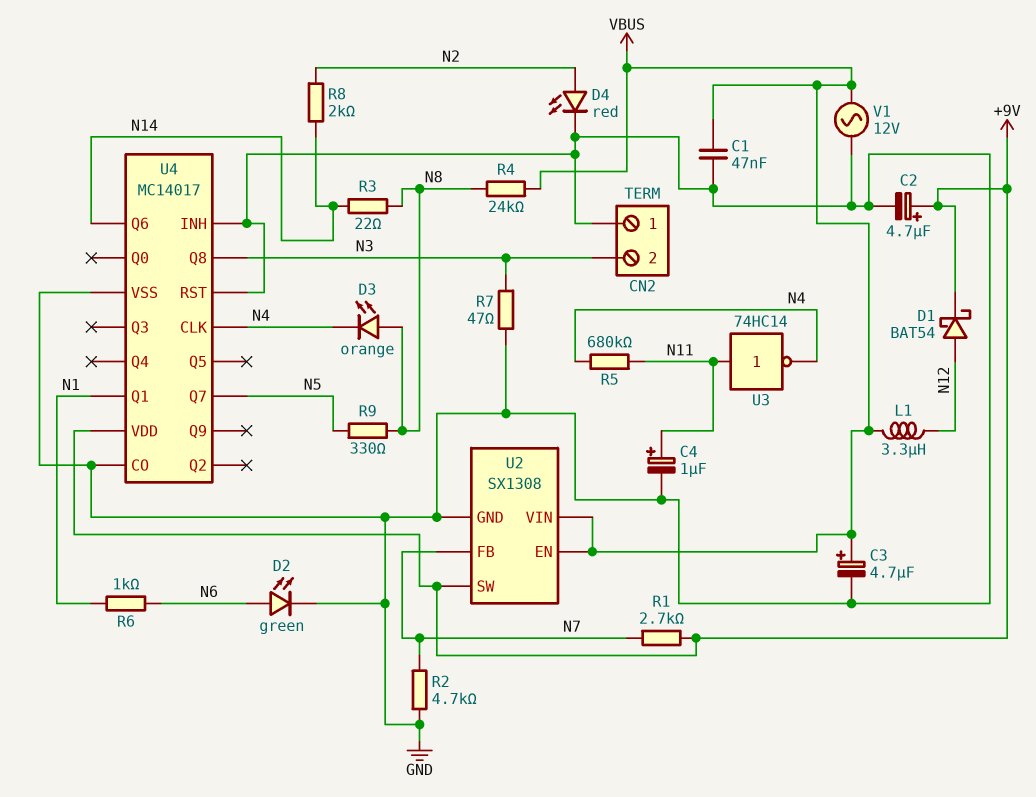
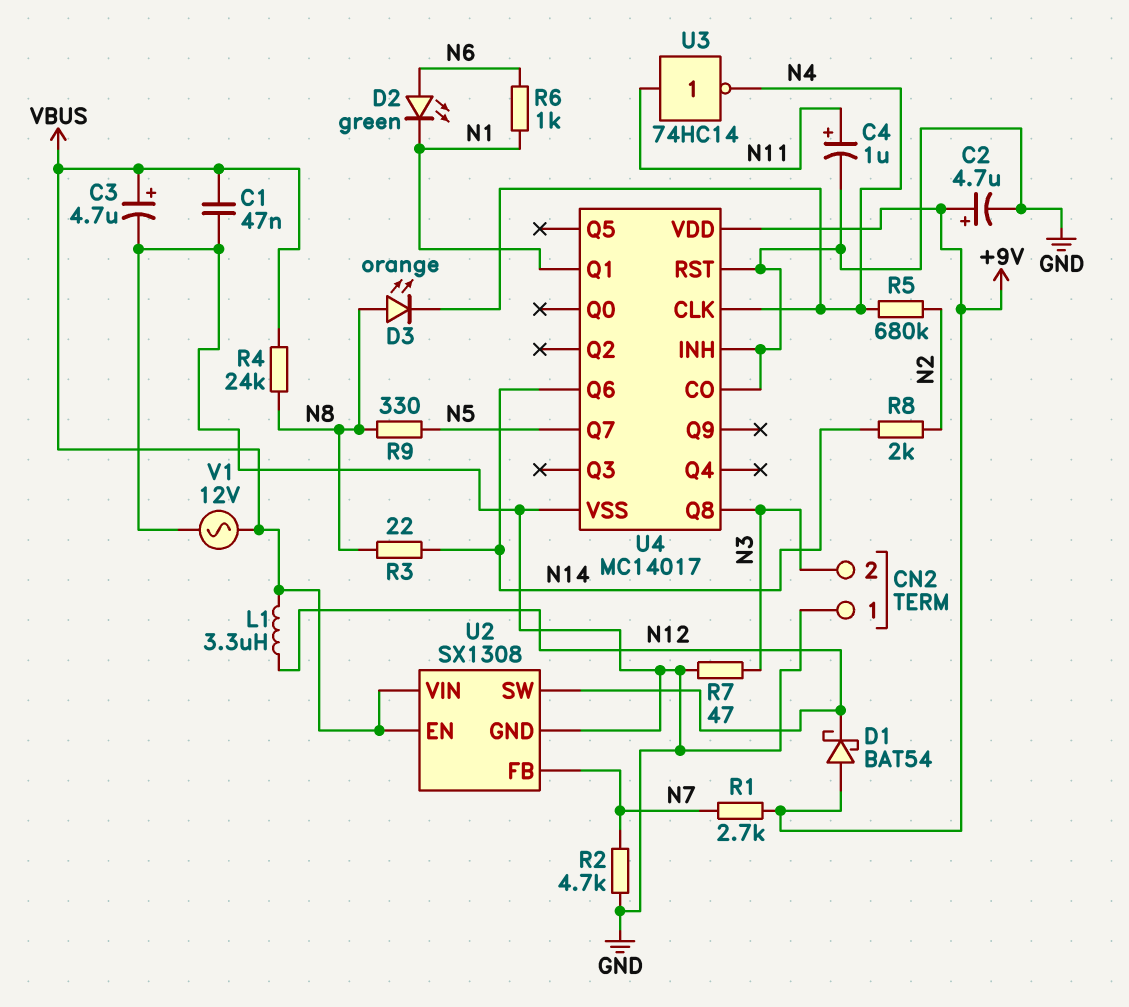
D1: schottky BAT54 (A N12, K +9V) -> schottky BAT54 (A +9V, K N12)
D2: LED green (A N6, K GND) -> LED green (A N6, K N1)
D4: LED red (A N2, K GND) -> none
R5: 680k (N4, N11) -> 680k (N2, N4)
U2 pin SW: +9V -> N12

